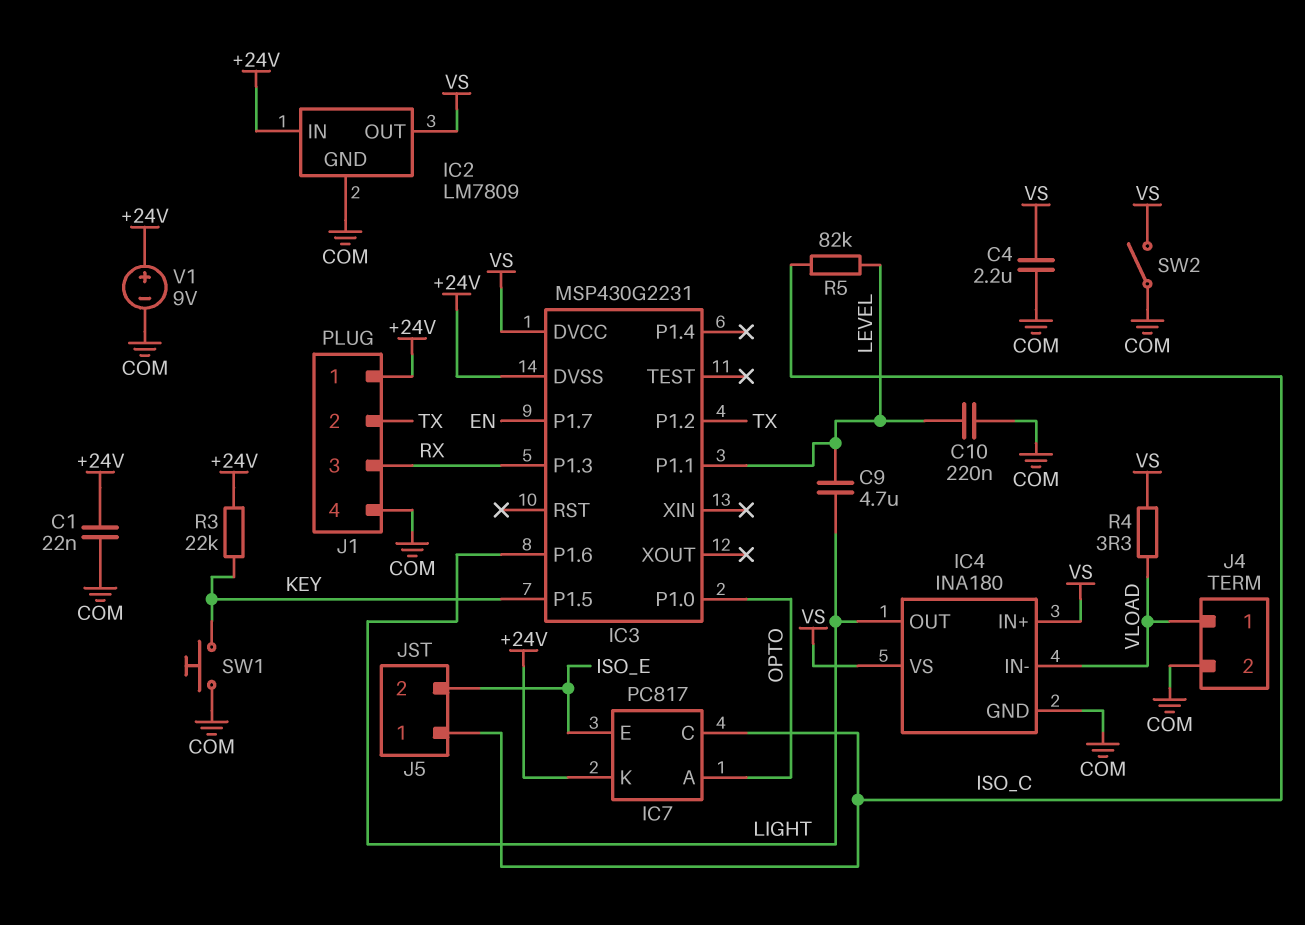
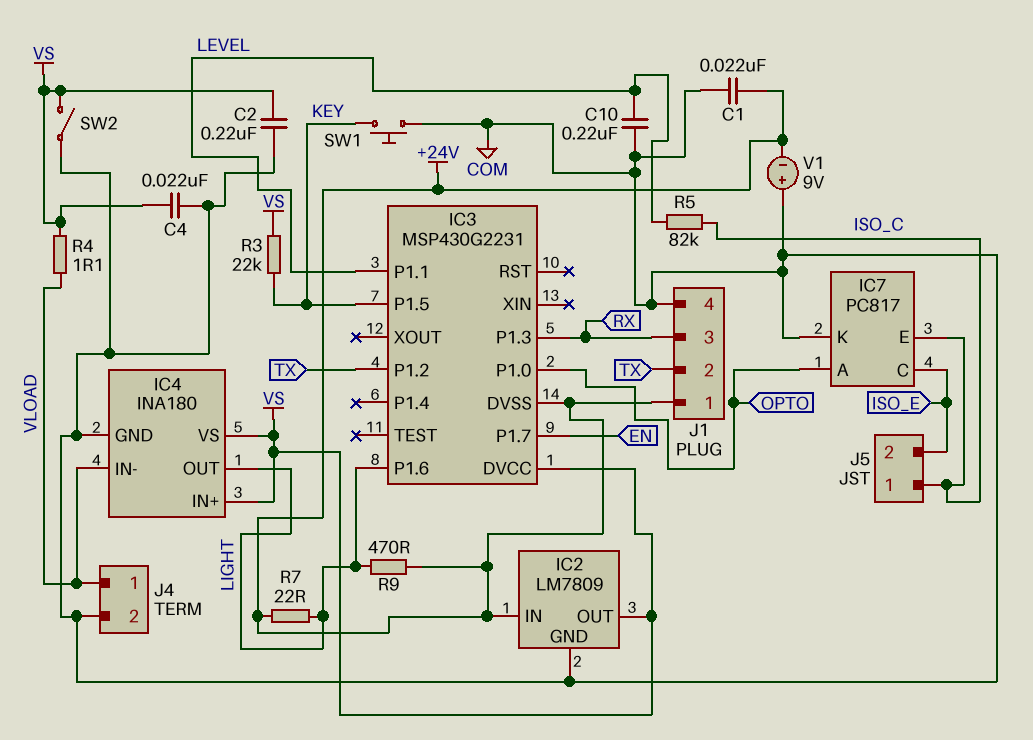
C2: none -> 220nF (COM, VS)
C4: 2.2uF (COM, VS) -> 22nF (COM, VS)
C9: 4.7uF (LEVEL, LIGHT) -> none
IC7 pin C: ISO_C -> ISO_E
IC7 pin E: ISO_E -> ISO_C
IC7 pin K: +24V -> COM
R3: 22k (+24V, KEY) -> 22k (KEY, VS)
R4: 3.3 (VLOAD, VS) -> 1.1 (VLOAD, VS)
R7: none -> 22 (+24V, LIGHT)
R9: none -> 470 (+24V, LIGHT)
V1: 9V (plus +24V, minus COM) -> 9V (plus COM, minus +24V)

